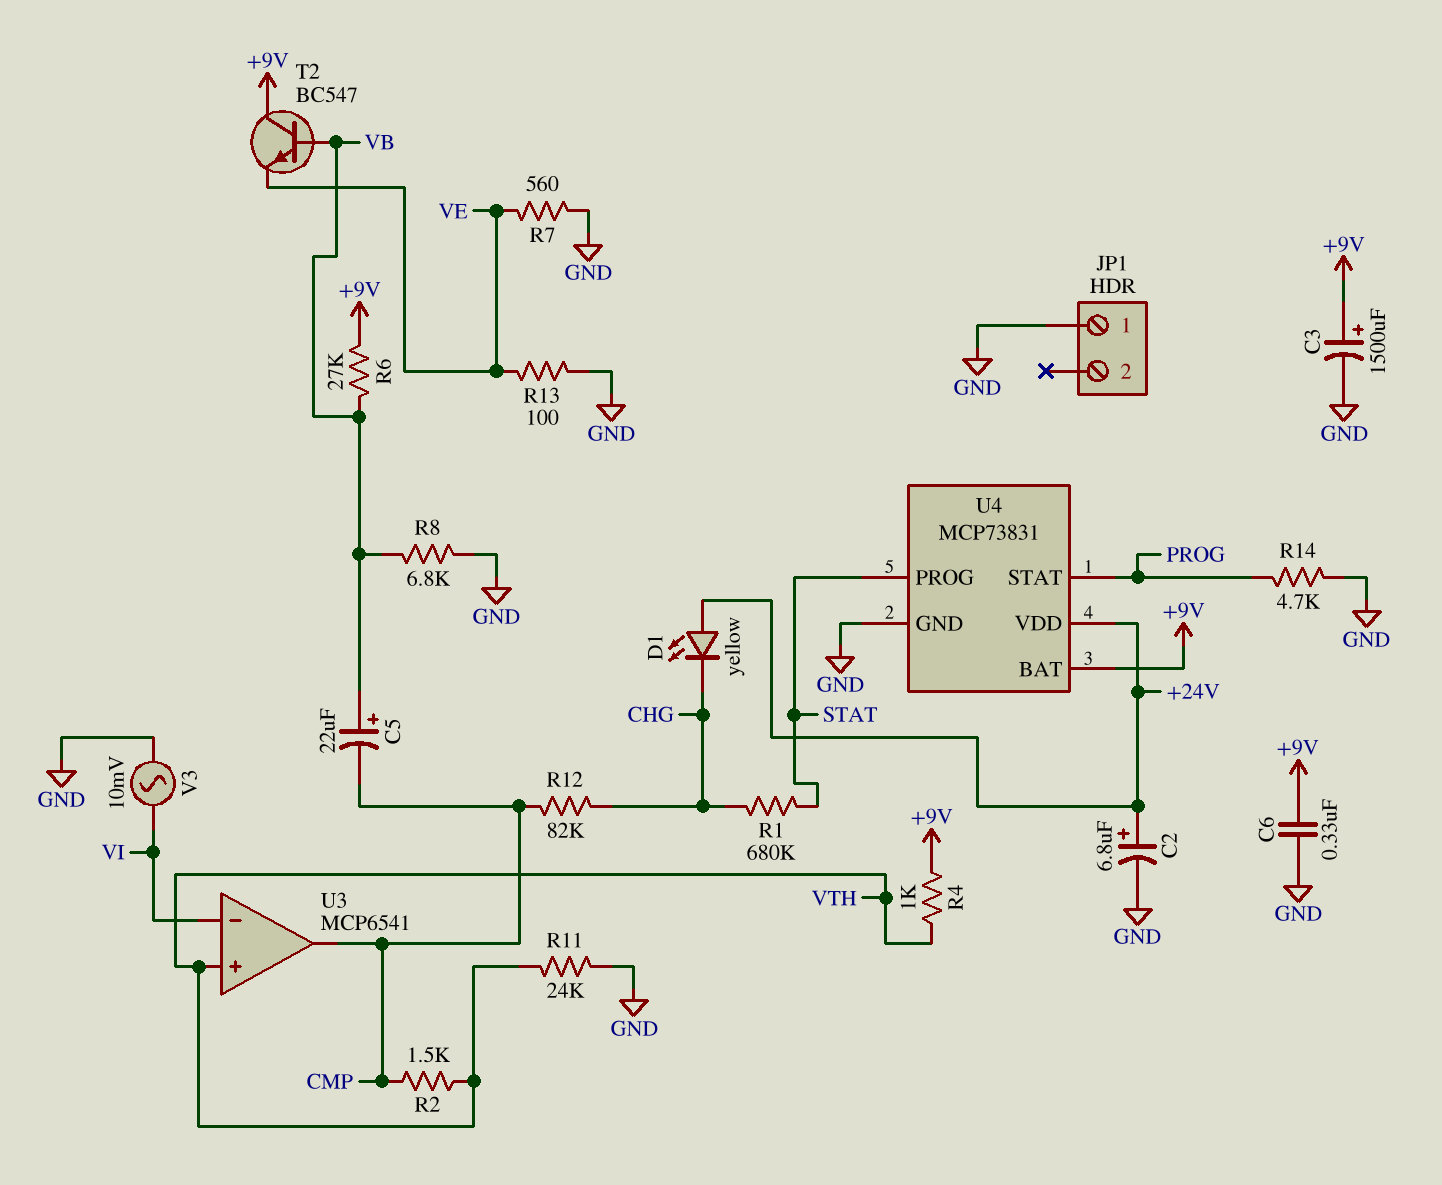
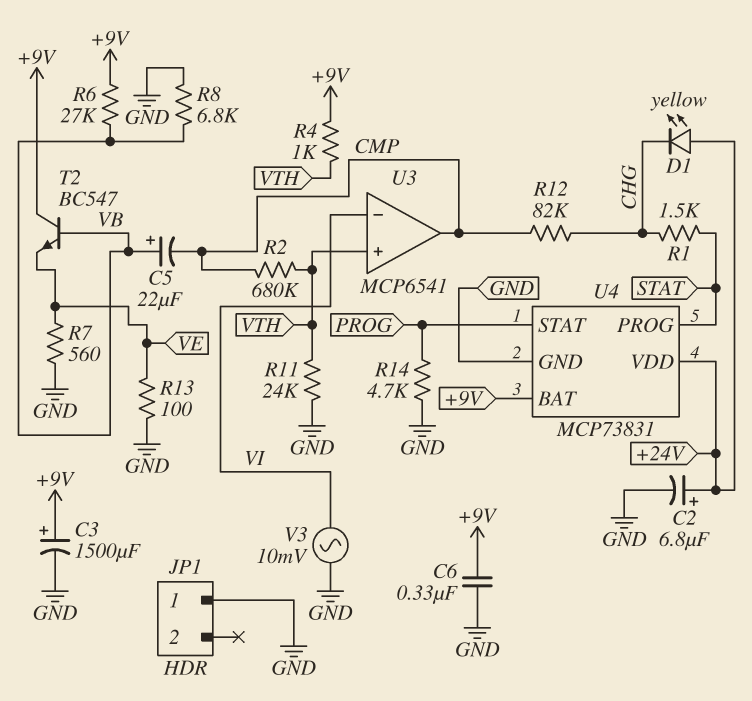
R1: 680k (CHG, STAT) -> 1.5k (CHG, STAT)
R2: 1.5k (CMP, VTH) -> 680k (CMP, VTH)

